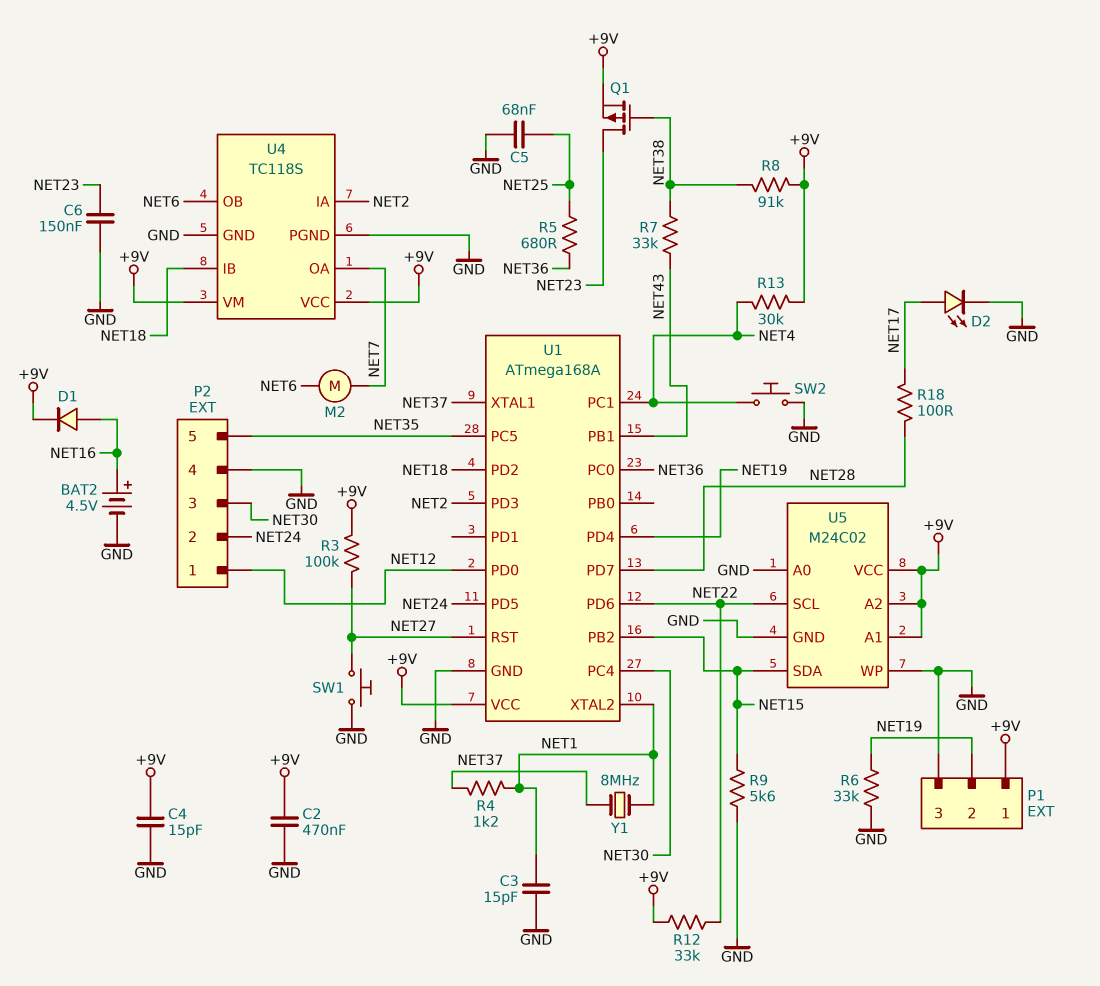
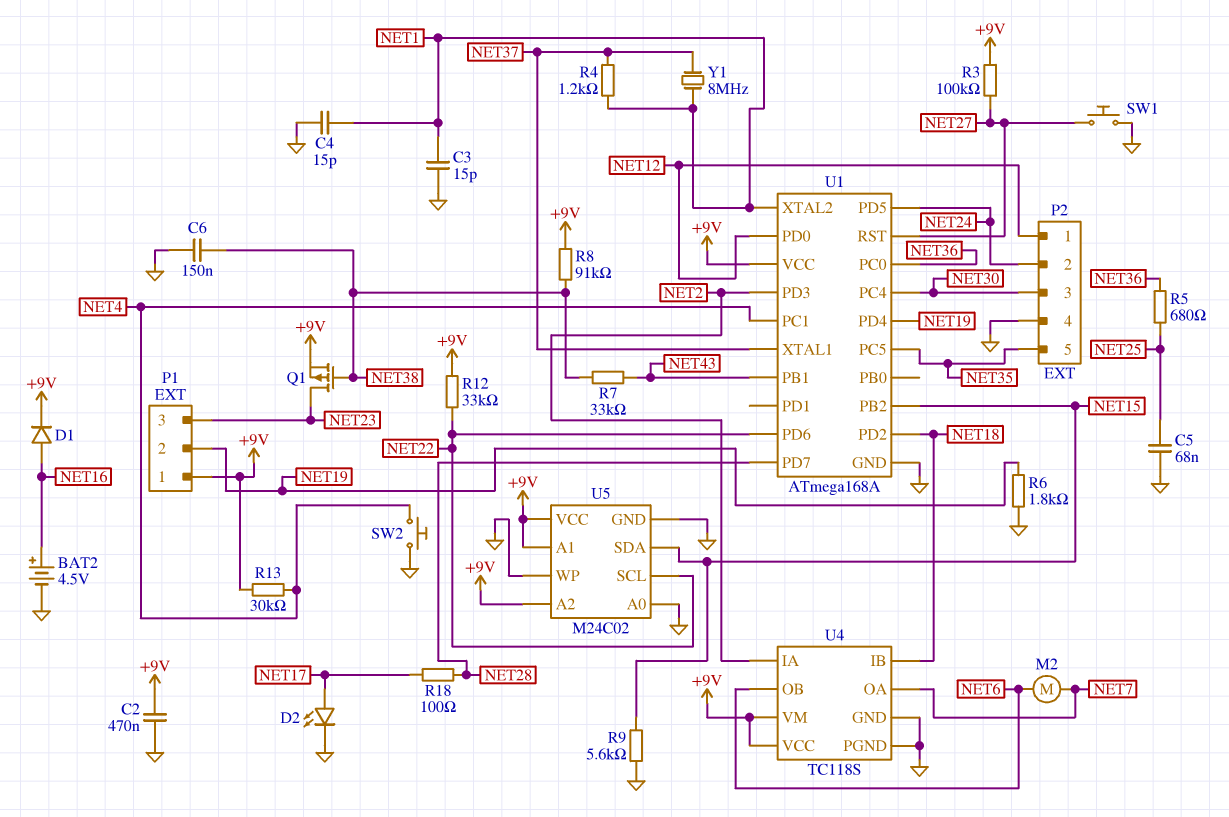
C4: 15pF (+9V, GND) -> 15pF (GND, NET1)
C6: 150nF (GND, NET23) -> 150nF (GND, NET38)
P1 pin 3: GND -> NET23
R6: 33k (GND, NET19) -> 1.8k (GND, NET19)

